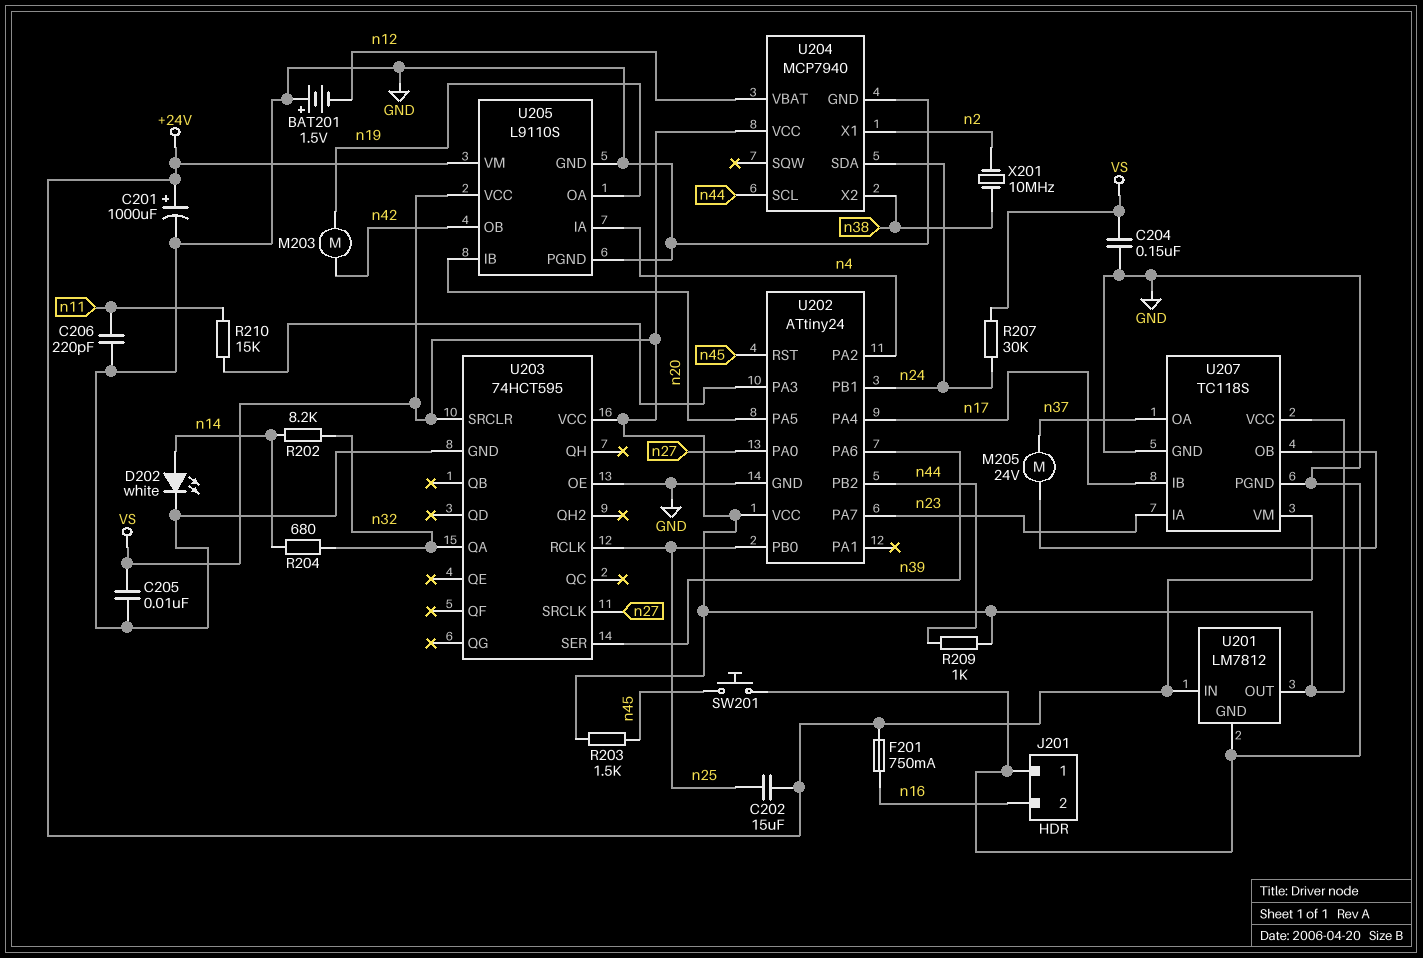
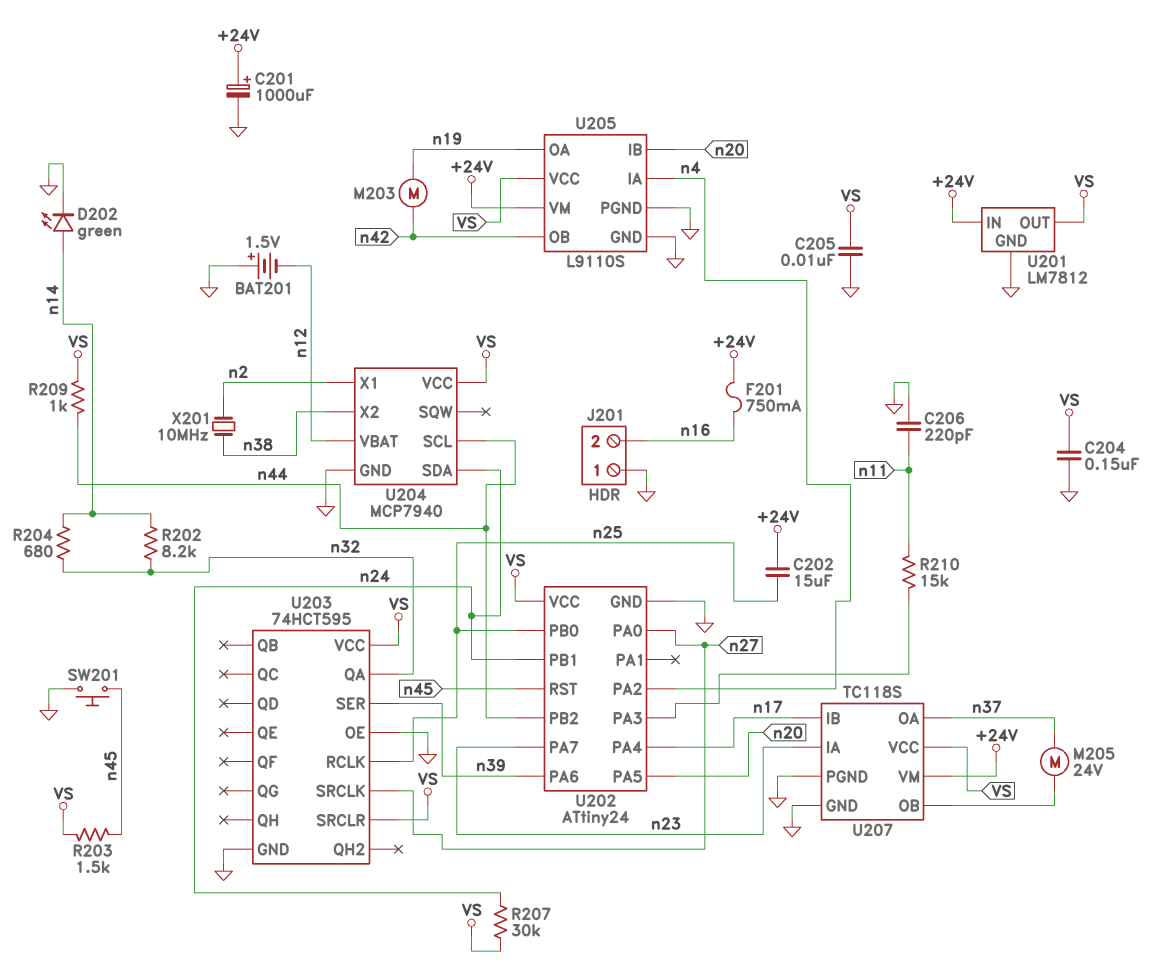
D202: LED white (A n14, K GND) -> LED green (A n14, K GND)

